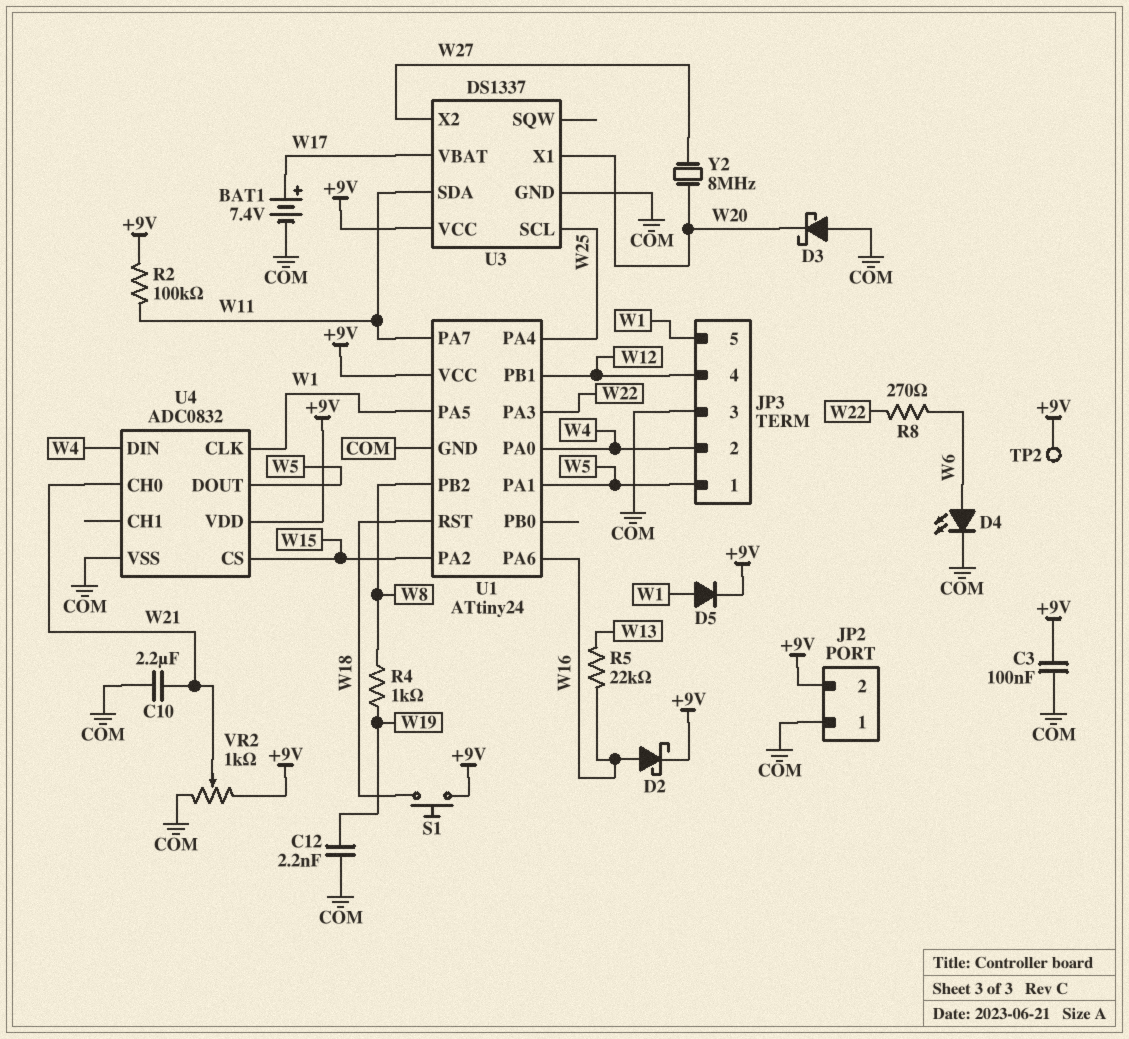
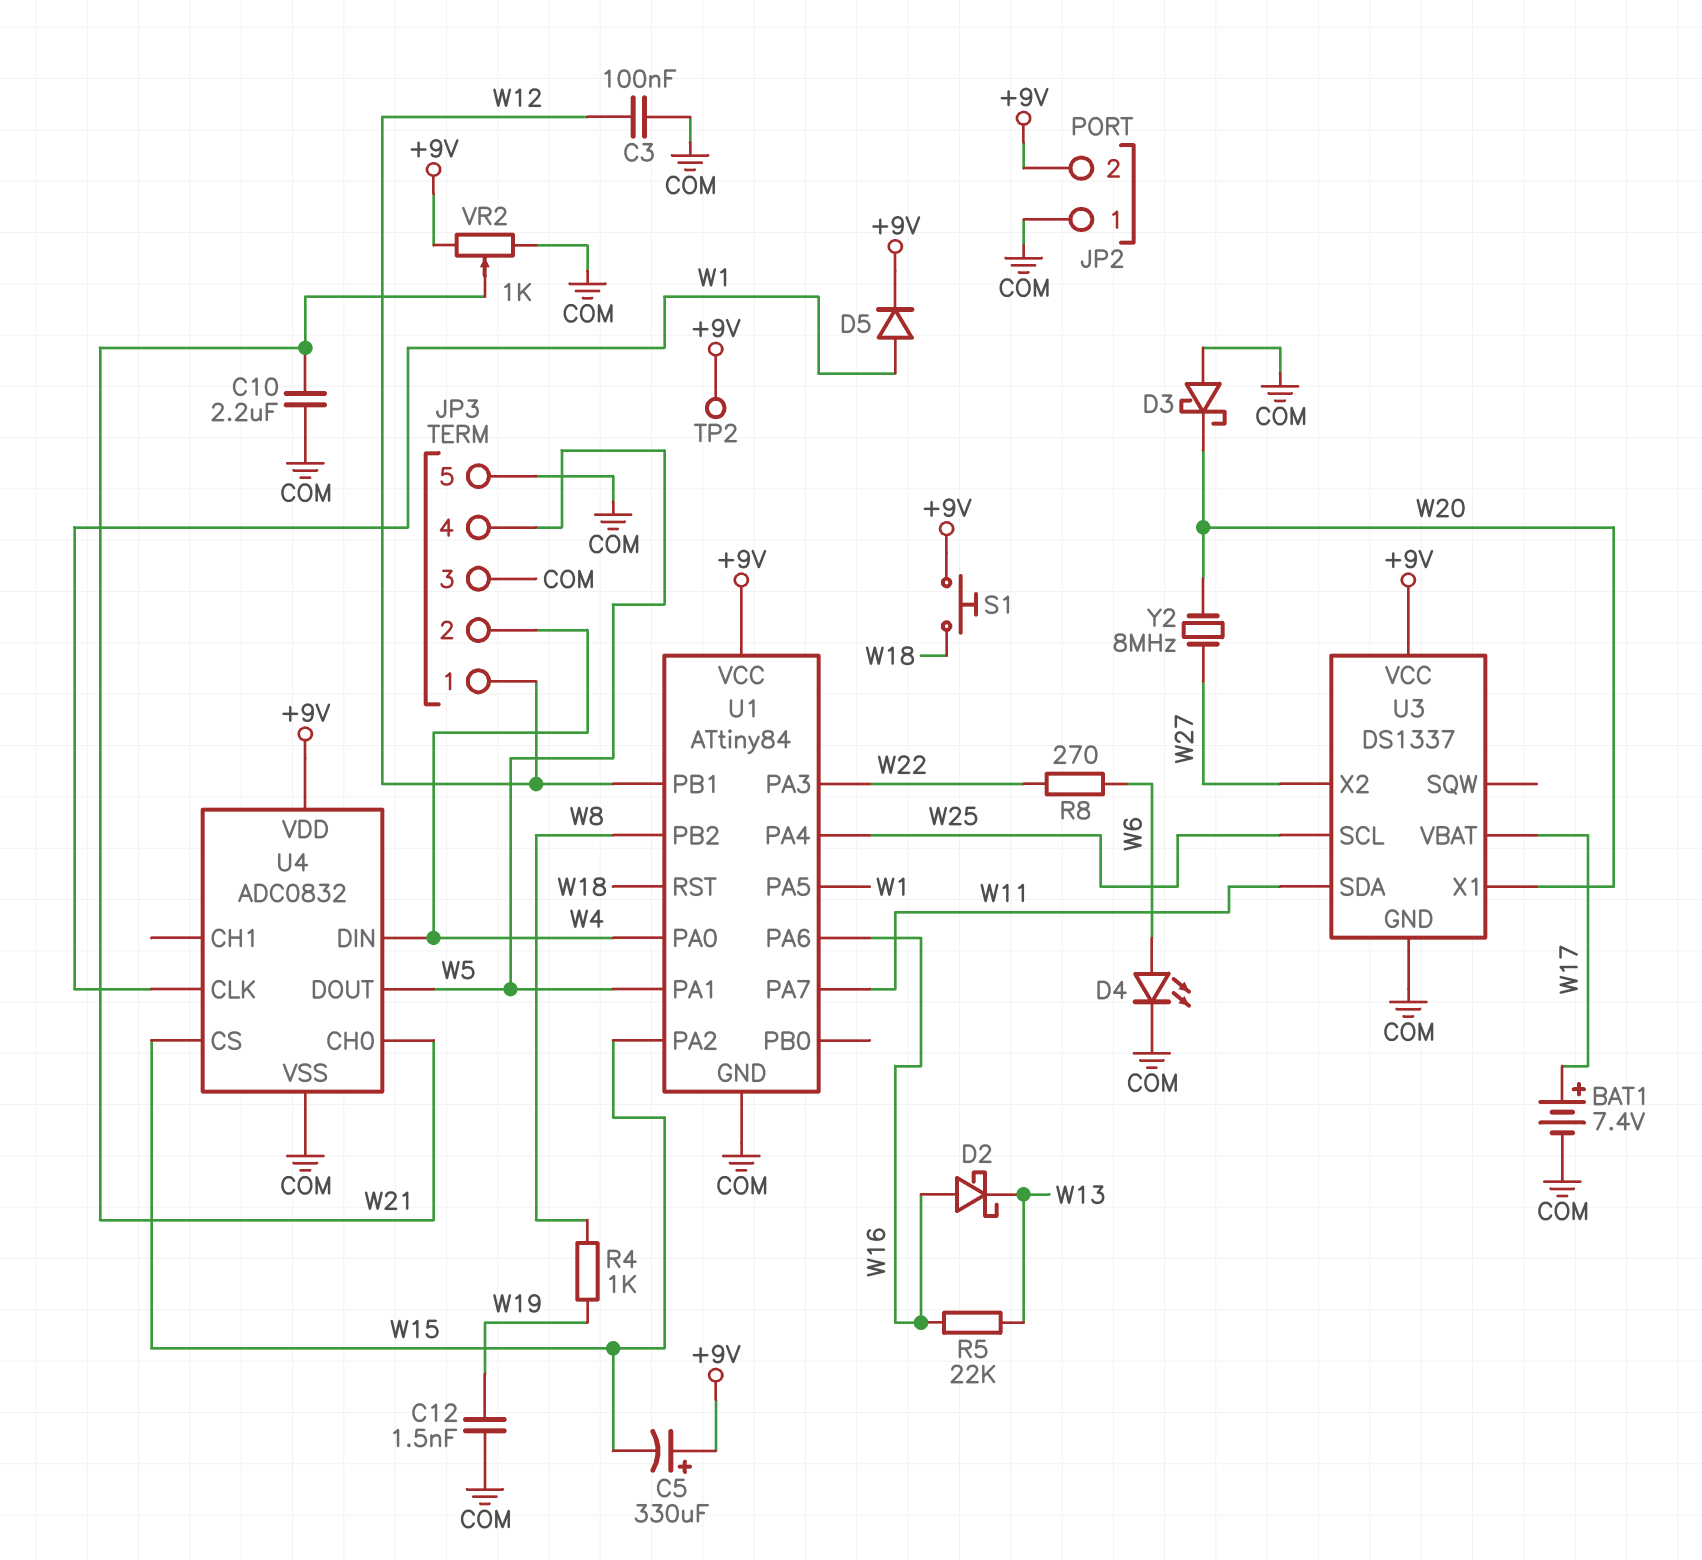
C3: 100nF (+9V, COM) -> 100nF (COM, W12)
C5: none -> 330uF (plus +9V, minus W15)
C12: 2.2nF (COM, W19) -> 1.5nF (COM, W19)
D2: schottky (A W16, K +9V) -> schottky (A W16, K W13)
JP3 pin 1: W5 -> W12
JP3 pin 4: W12 -> W5
JP3 pin 5: W1 -> COM
R2: 100k (+9V, W11) -> none
U1: ATtiny24 -> ATtiny84

